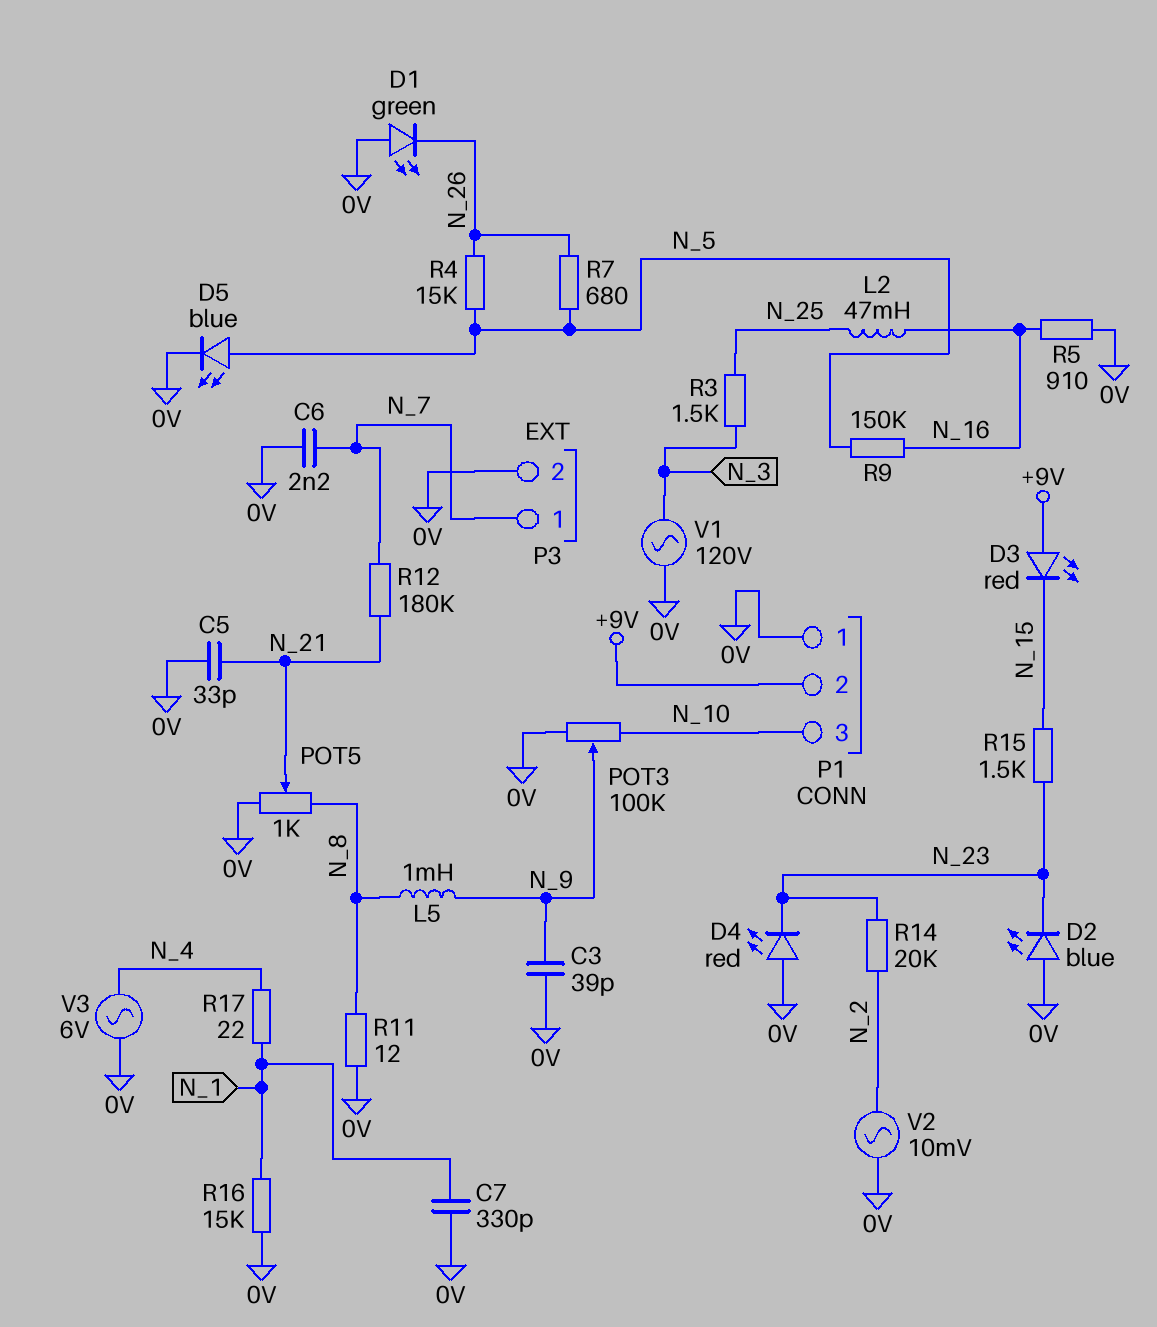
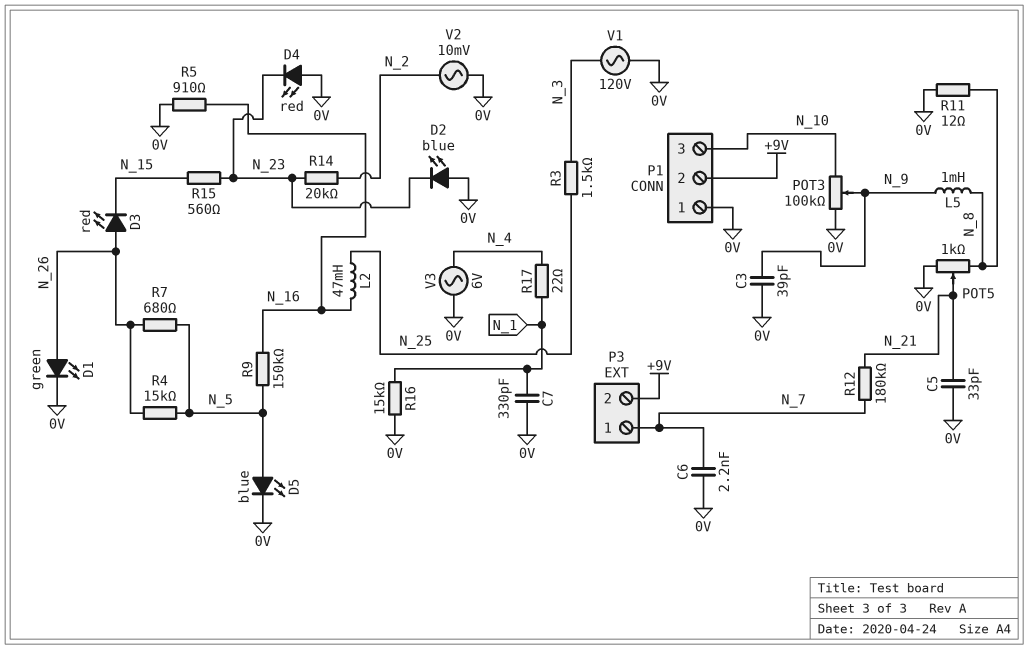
D1: LED green (A 0V, K N_26) -> LED green (A N_26, K 0V)
D3: LED red (A +9V, K N_15) -> LED red (A N_26, K N_15)
P3 pin 2: 0V -> +9V
R15: 1.5k (N_15, N_23) -> 560 (N_15, N_23)

